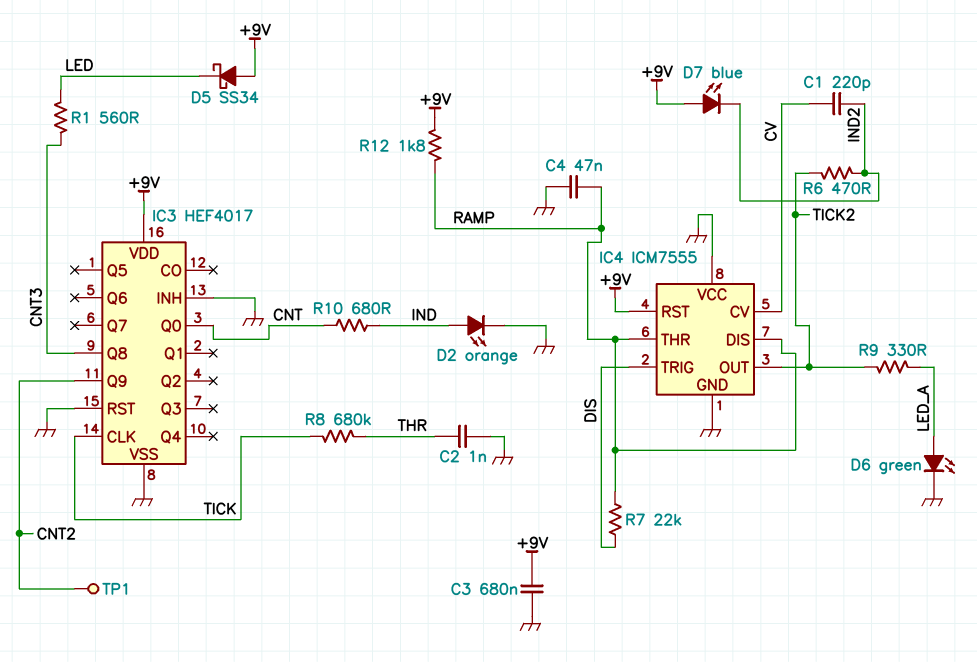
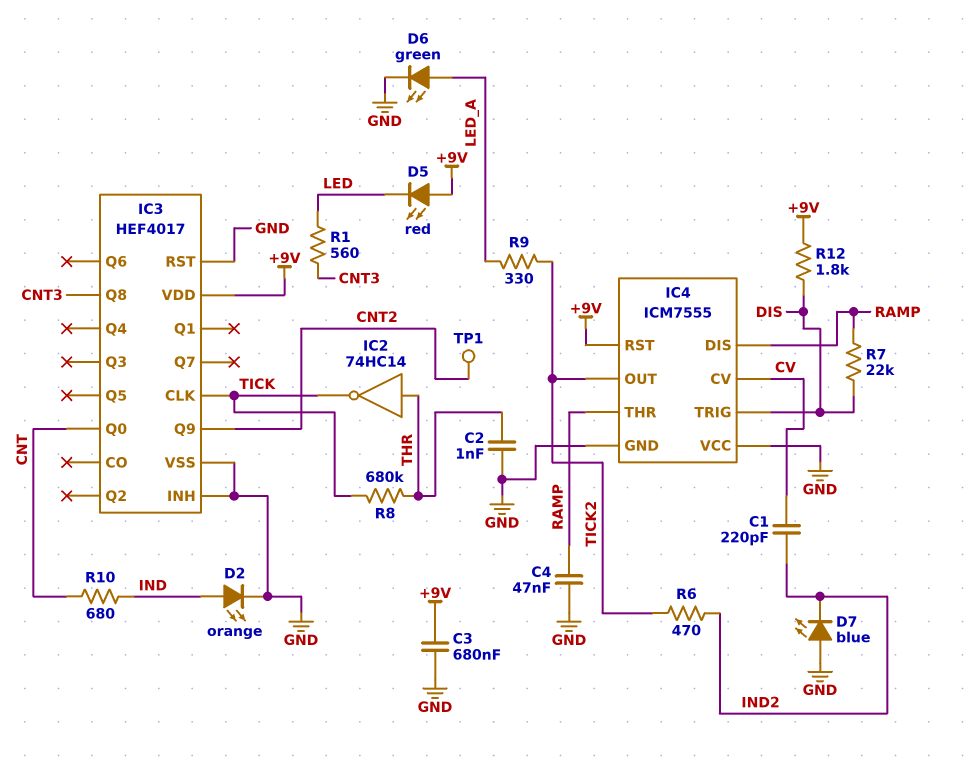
D5: schottky SS34 (A +9V, K LED) -> LED red (A +9V, K LED)
D7: LED blue (A +9V, K IND2) -> LED blue (A GND, K IND2)
IC2: none -> NOT 74HC14 (in THR, out TICK)
R12: 1.8k (+9V, RAMP) -> 1.8k (+9V, DIS)

